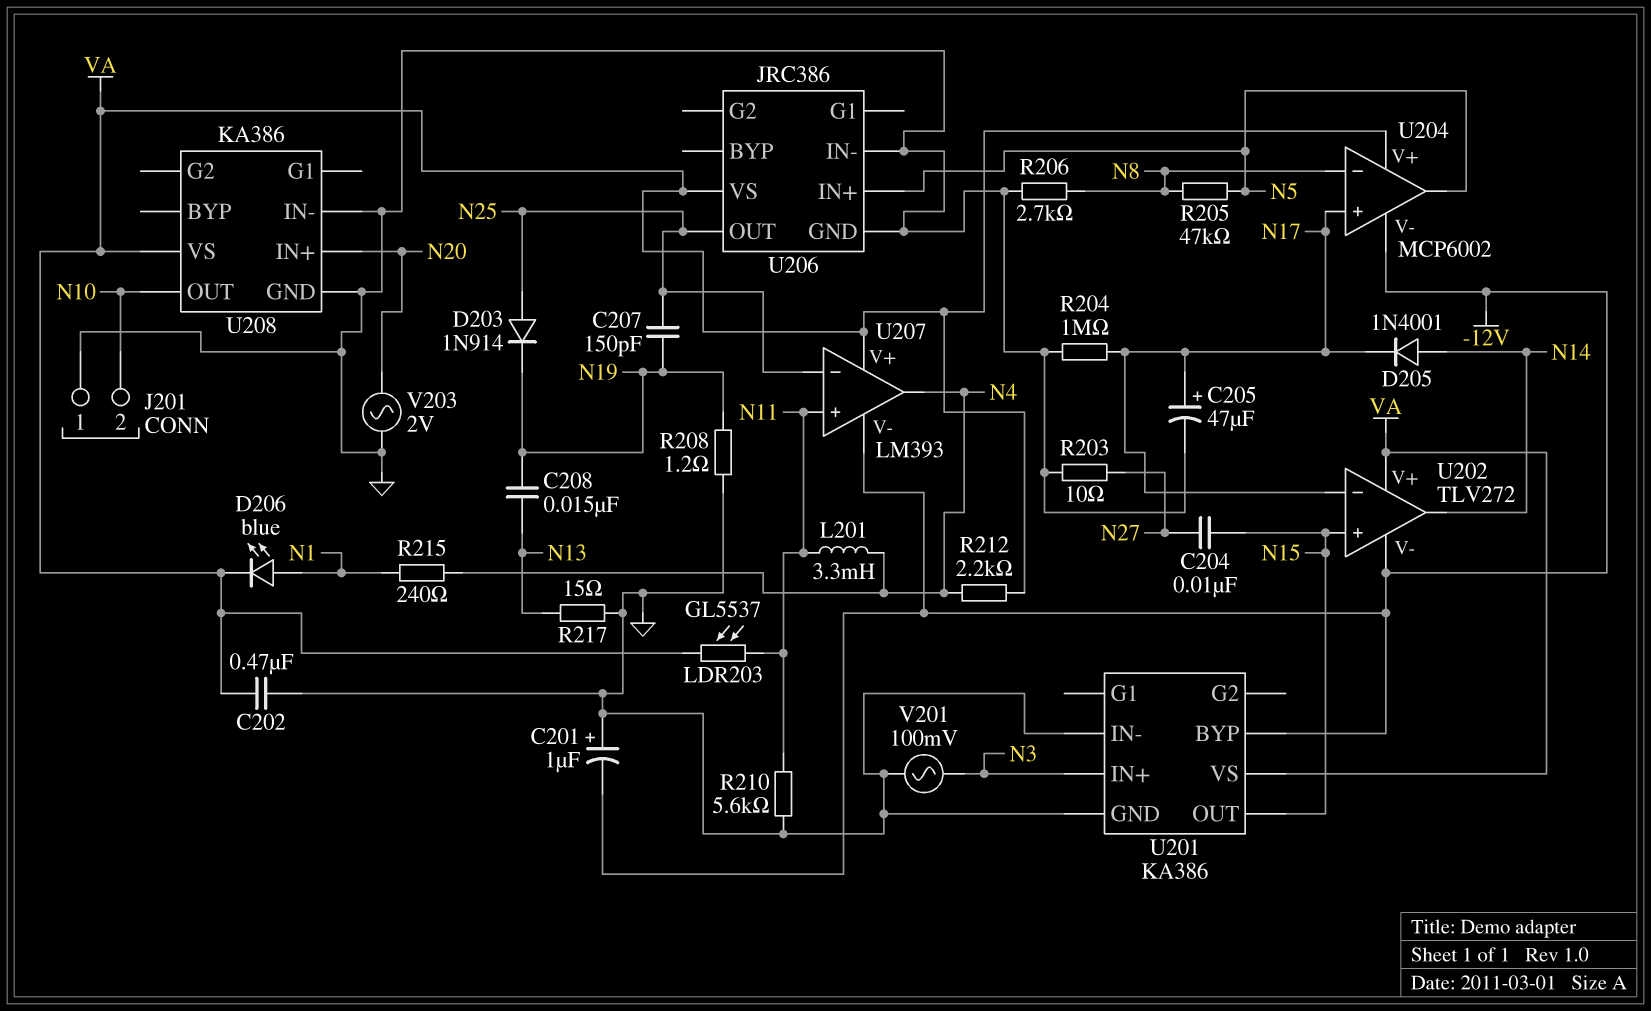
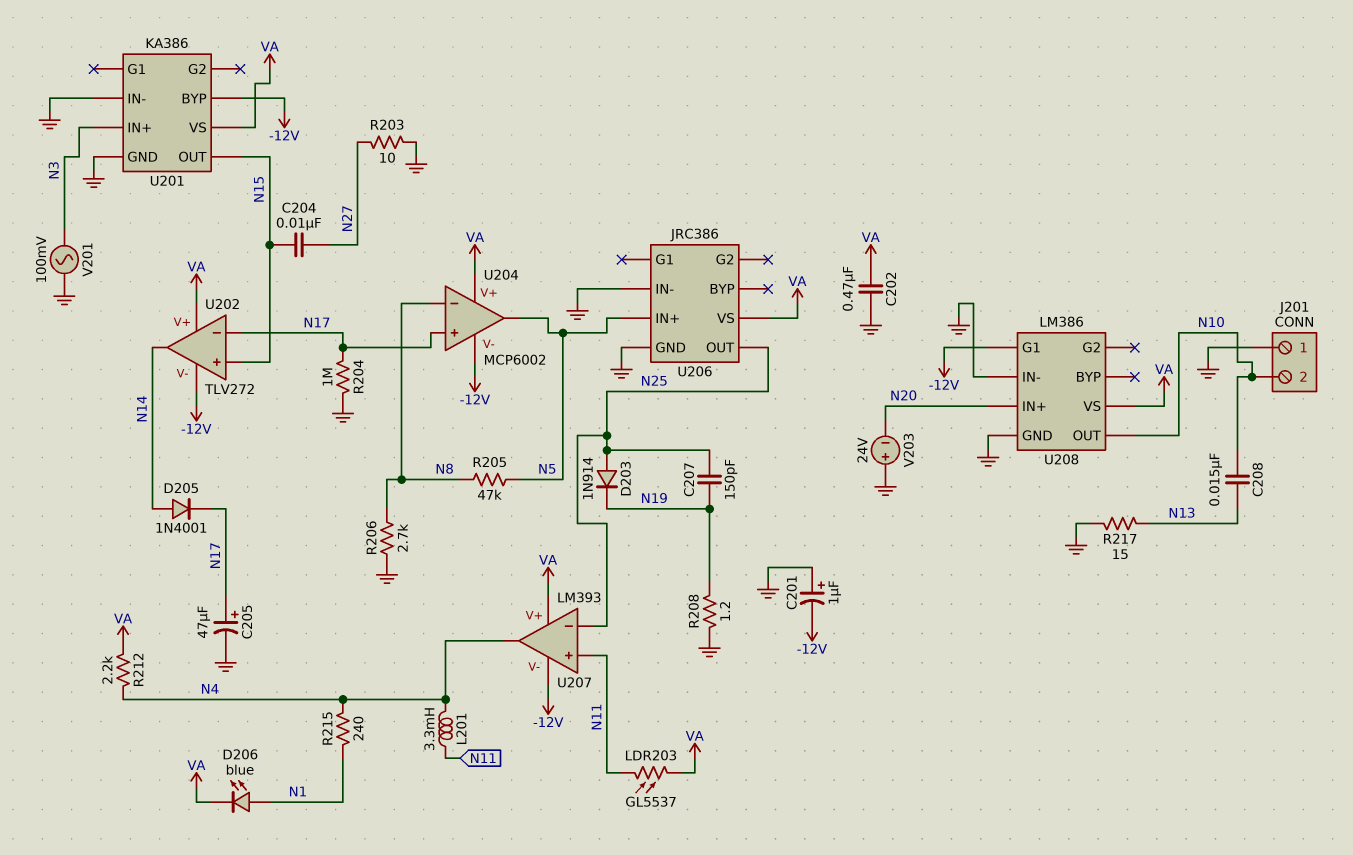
C208: 15nF (N13, N19) -> 15nF (N10, N13)
R210: 5.6k (GND, N11) -> none
U208: KA386 -> LM386
U208 pin G1: none -> -12V
V203: AC 2V (GND, N20) -> 24V (plus GND, minus N20)

